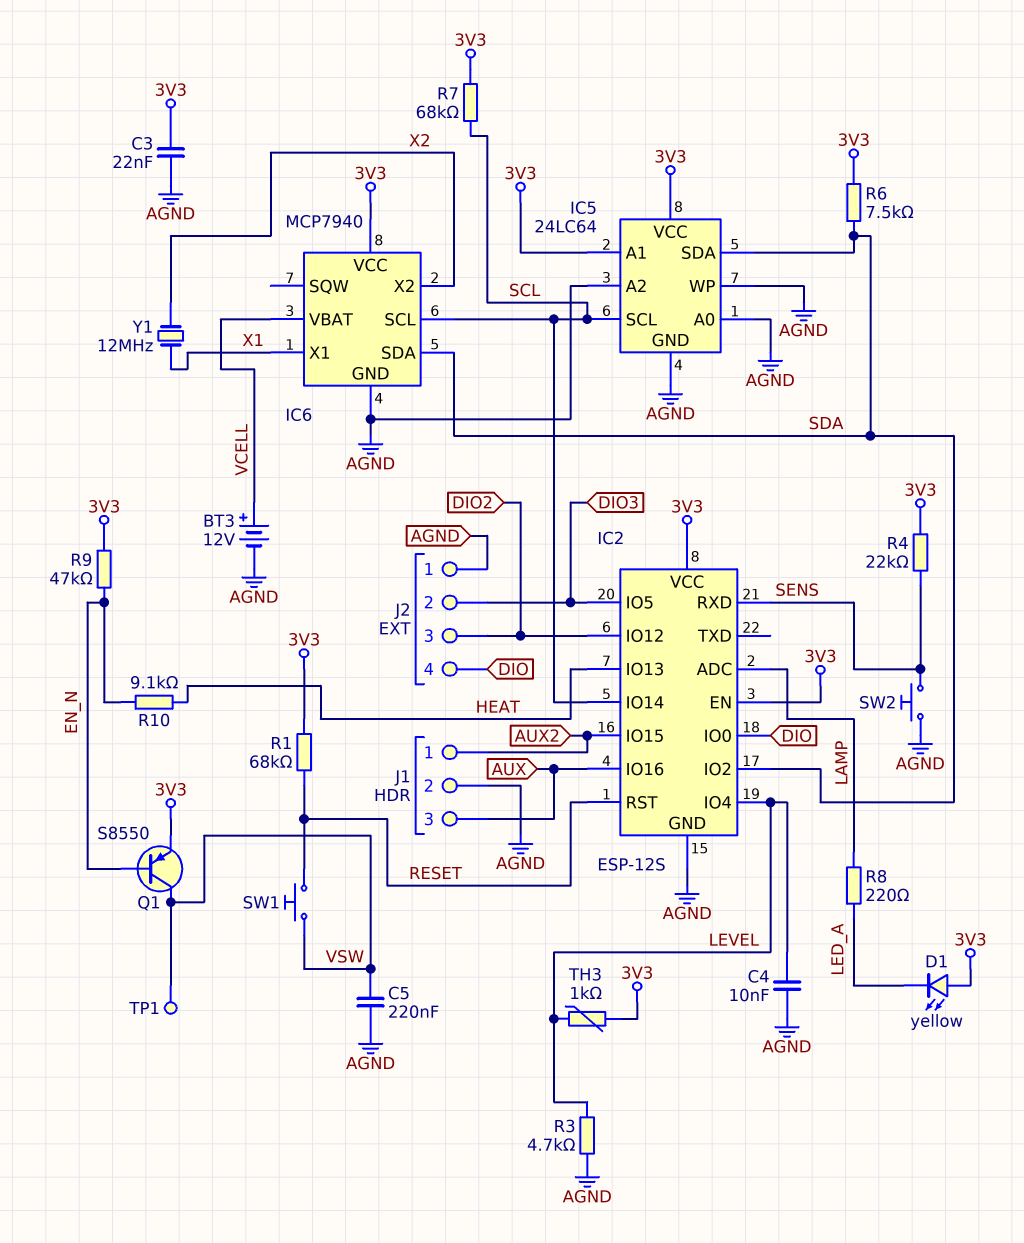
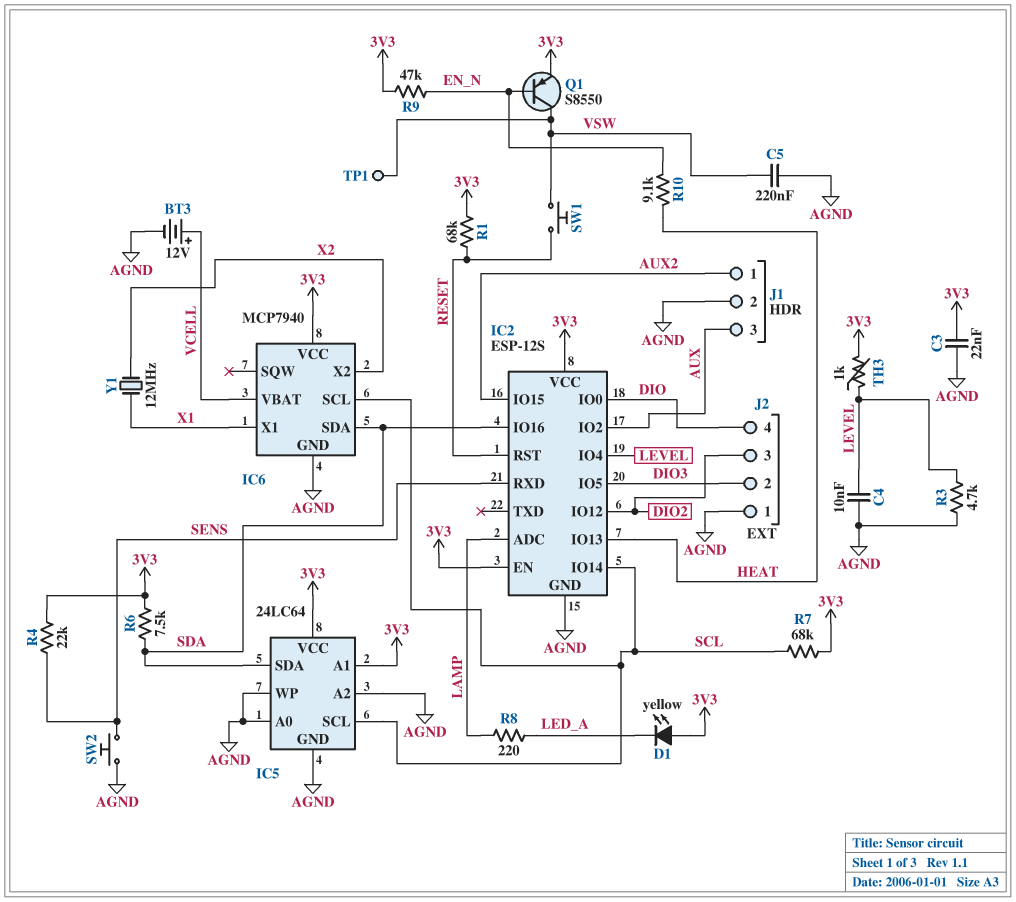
IC2 pin IO2: SDA -> AUX
IC2 pin IO16: AUX -> SDA

